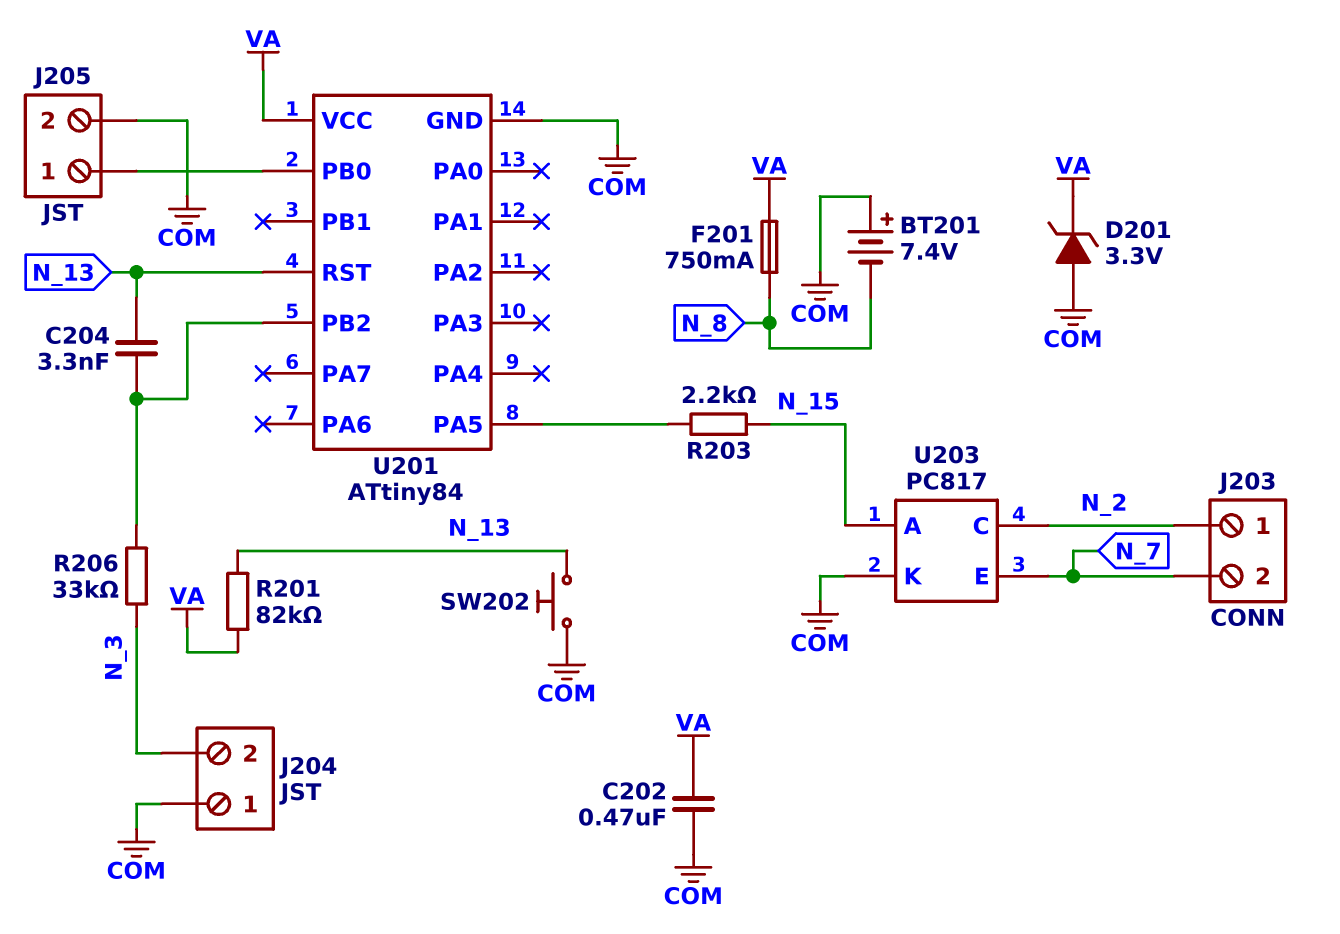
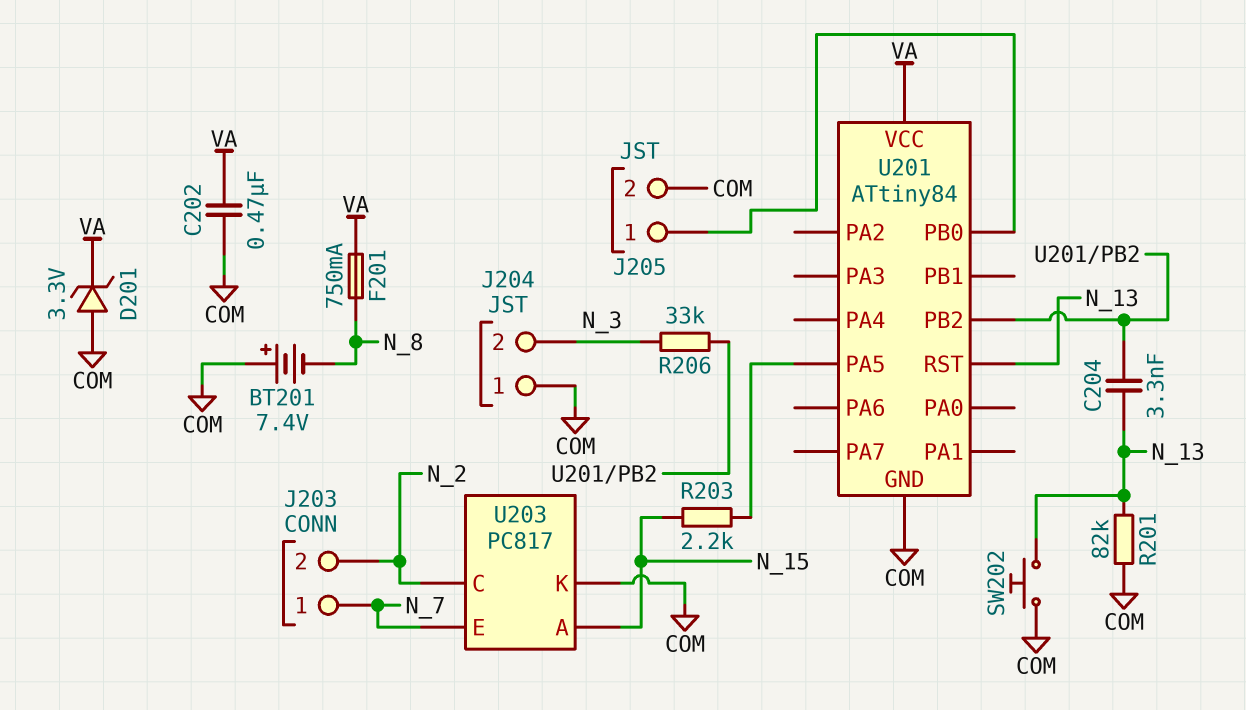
J203 pin 1: N_2 -> N_7
J203 pin 2: N_7 -> N_2
R201: 82k (N_13, VA) -> 82k (COM, N_13)

